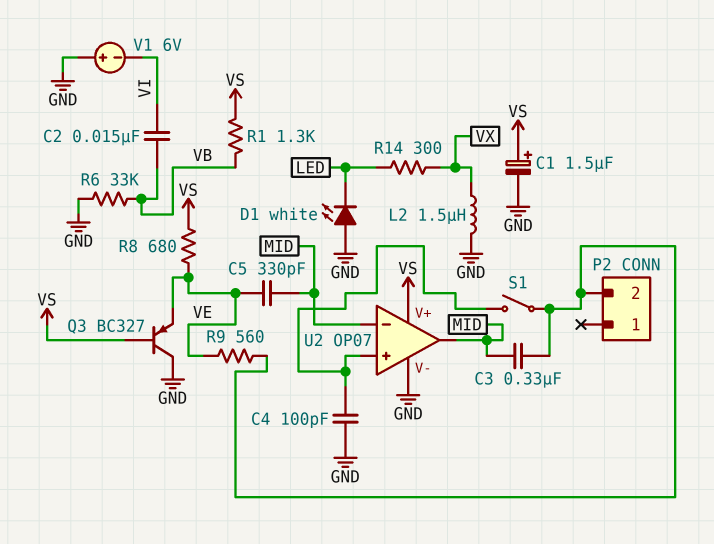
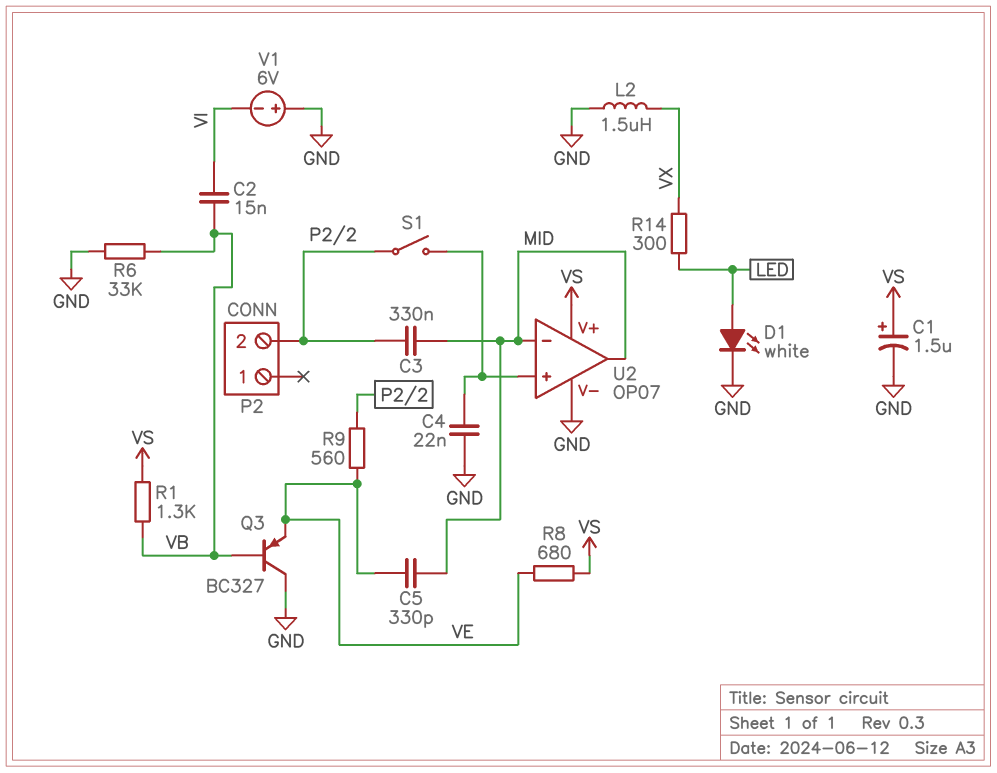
C4: 100pF (GND, U2/in+) -> 22nF (GND, U2/in+)
D1: LED white (A GND, K LED) -> LED white (A LED, K GND)
Q3: PNP BC327 (B VS, C GND, E VE) -> PNP BC327 (B VB, C GND, E VE)

